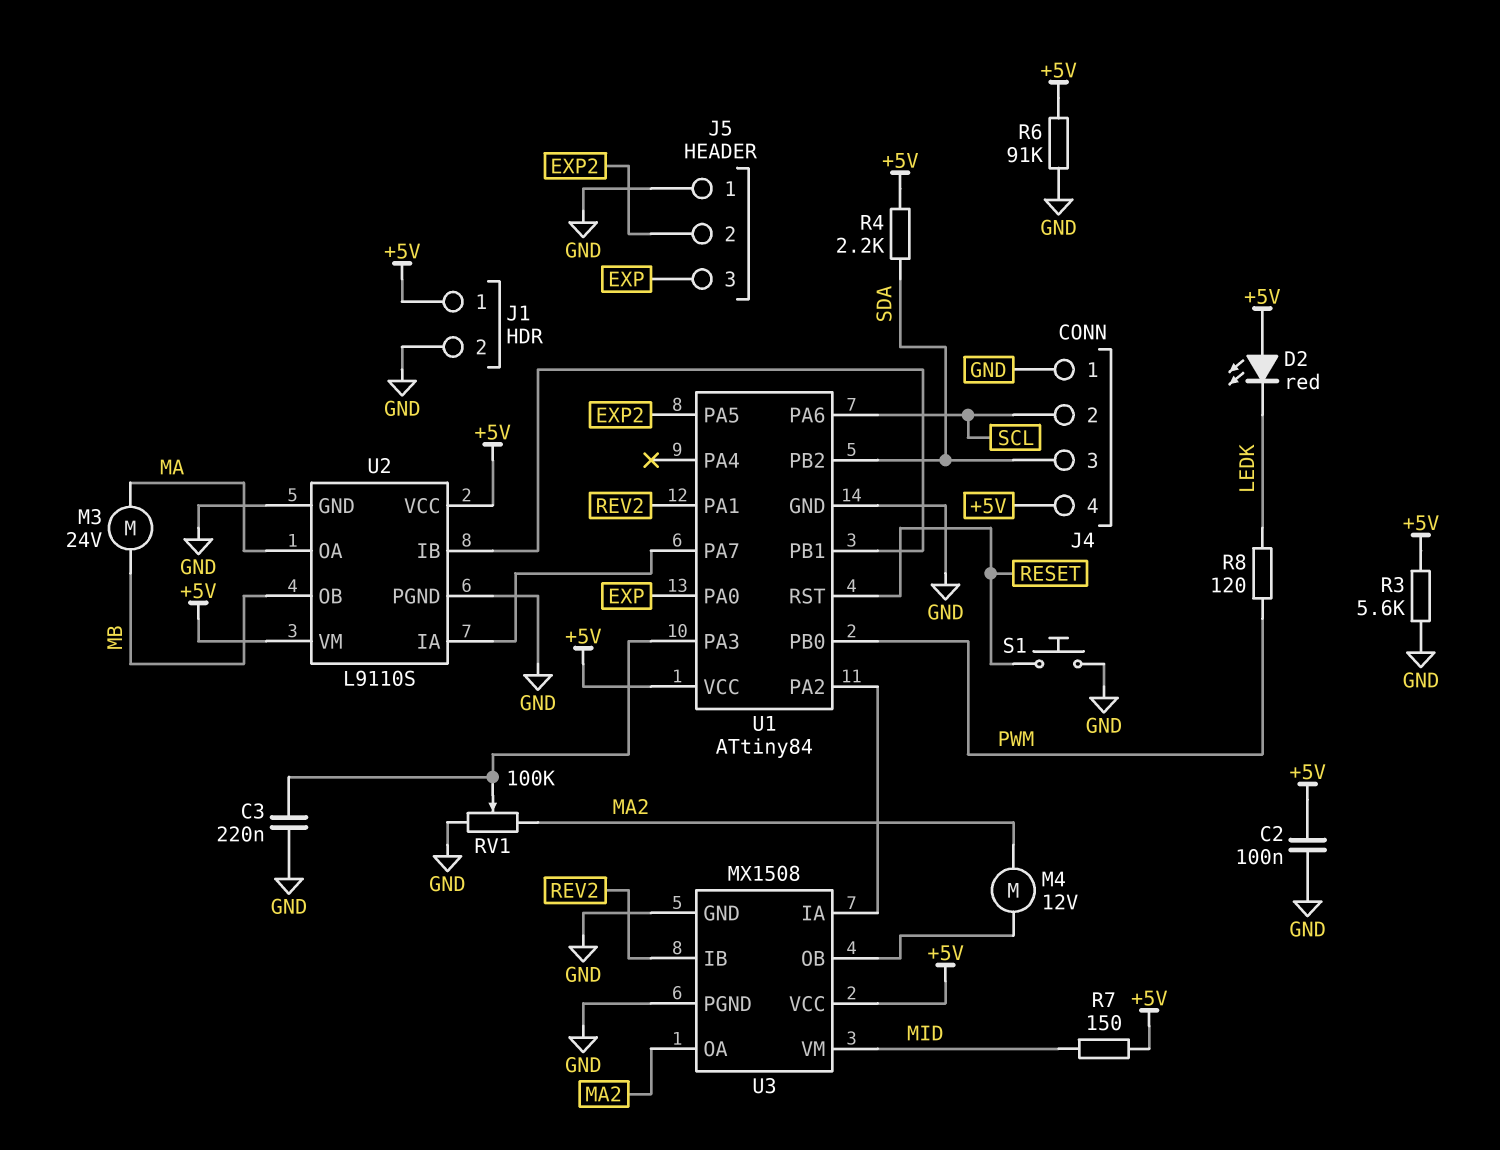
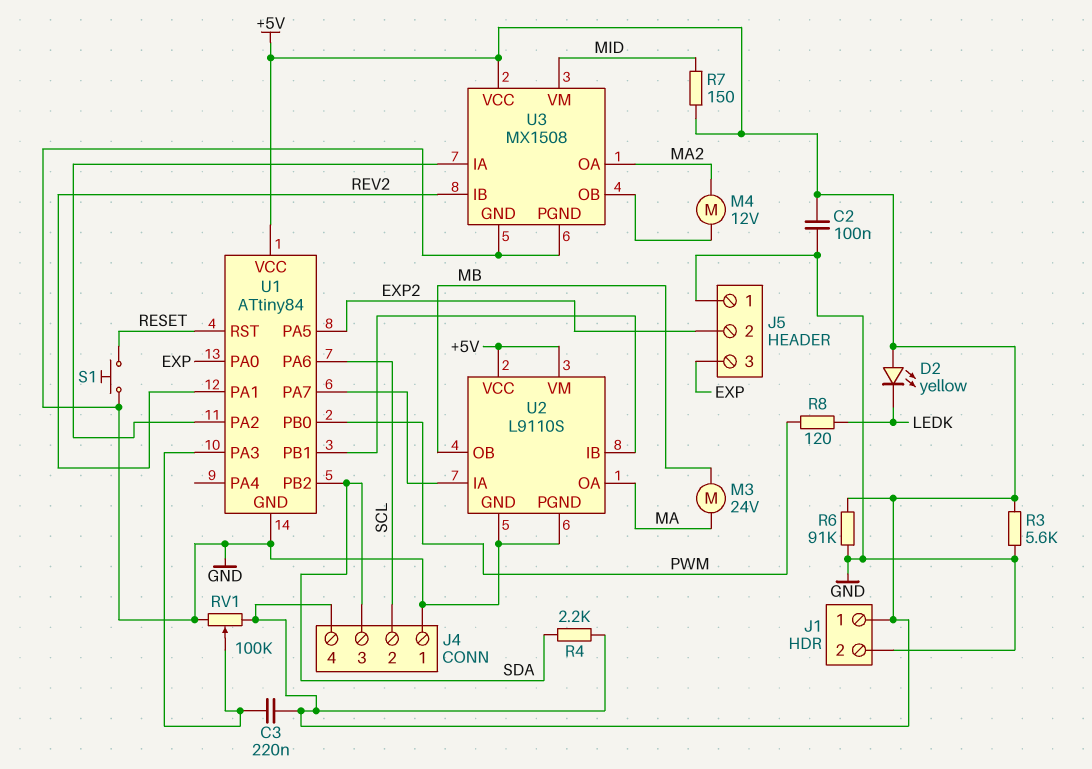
C3: 220nF (GND, U1/PA3) -> 220nF (+5V, U1/PA3)
D2: LED red (A +5V, K LEDK) -> LED yellow (A +5V, K LEDK)
RV1: 100k (GND, MA2, wiper U1/PA3) -> 100k (+5V, GND, wiper U1/PA3)

